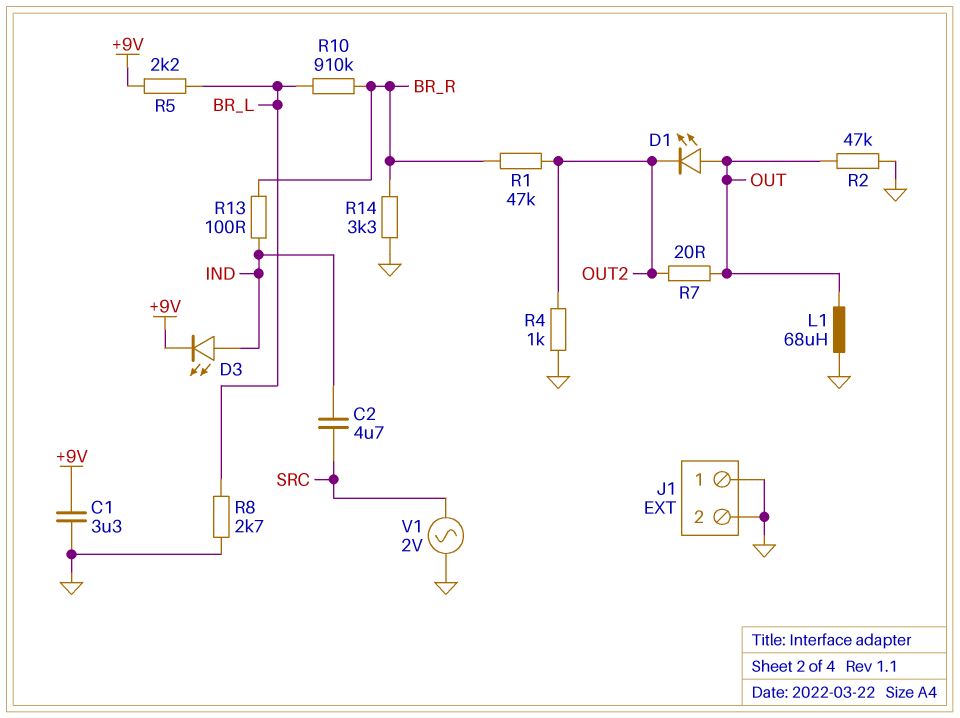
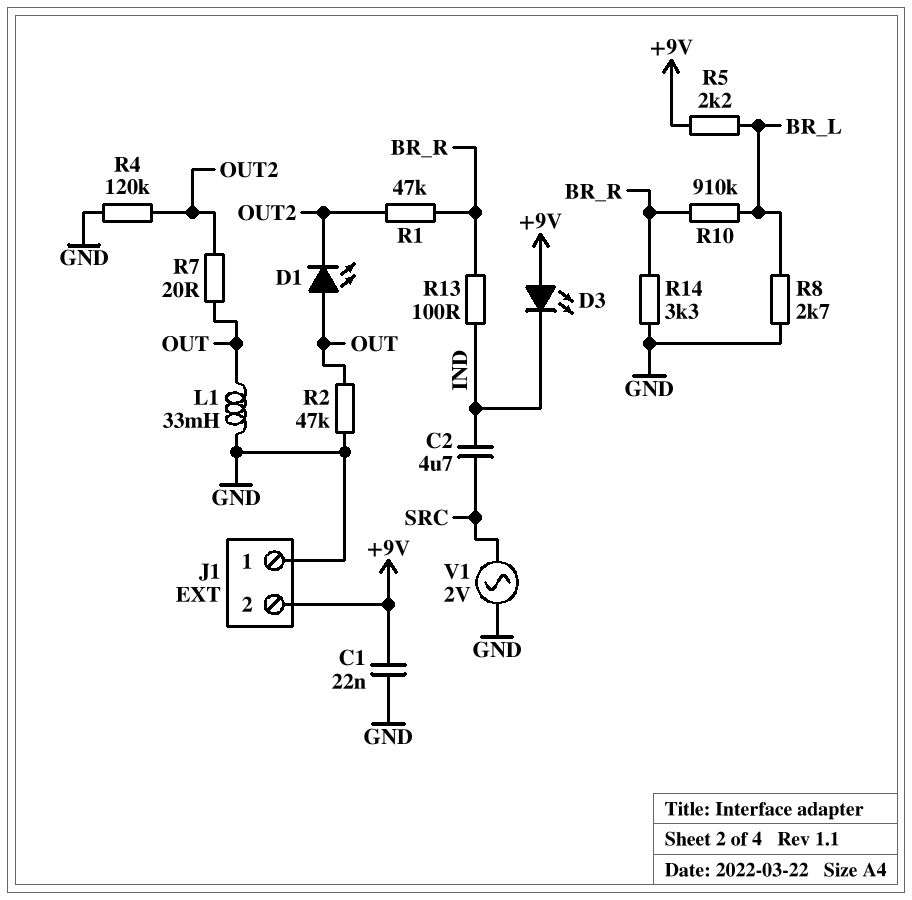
C1: 3.3uF (+9V, GND) -> 22nF (+9V, GND)
D3: LED (A IND, K +9V) -> LED (A +9V, K IND)
J1 pin 2: GND -> +9V
L1: 68uH (GND, OUT) -> 33mH (GND, OUT)
R4: 1k (GND, OUT2) -> 120k (GND, OUT2)

